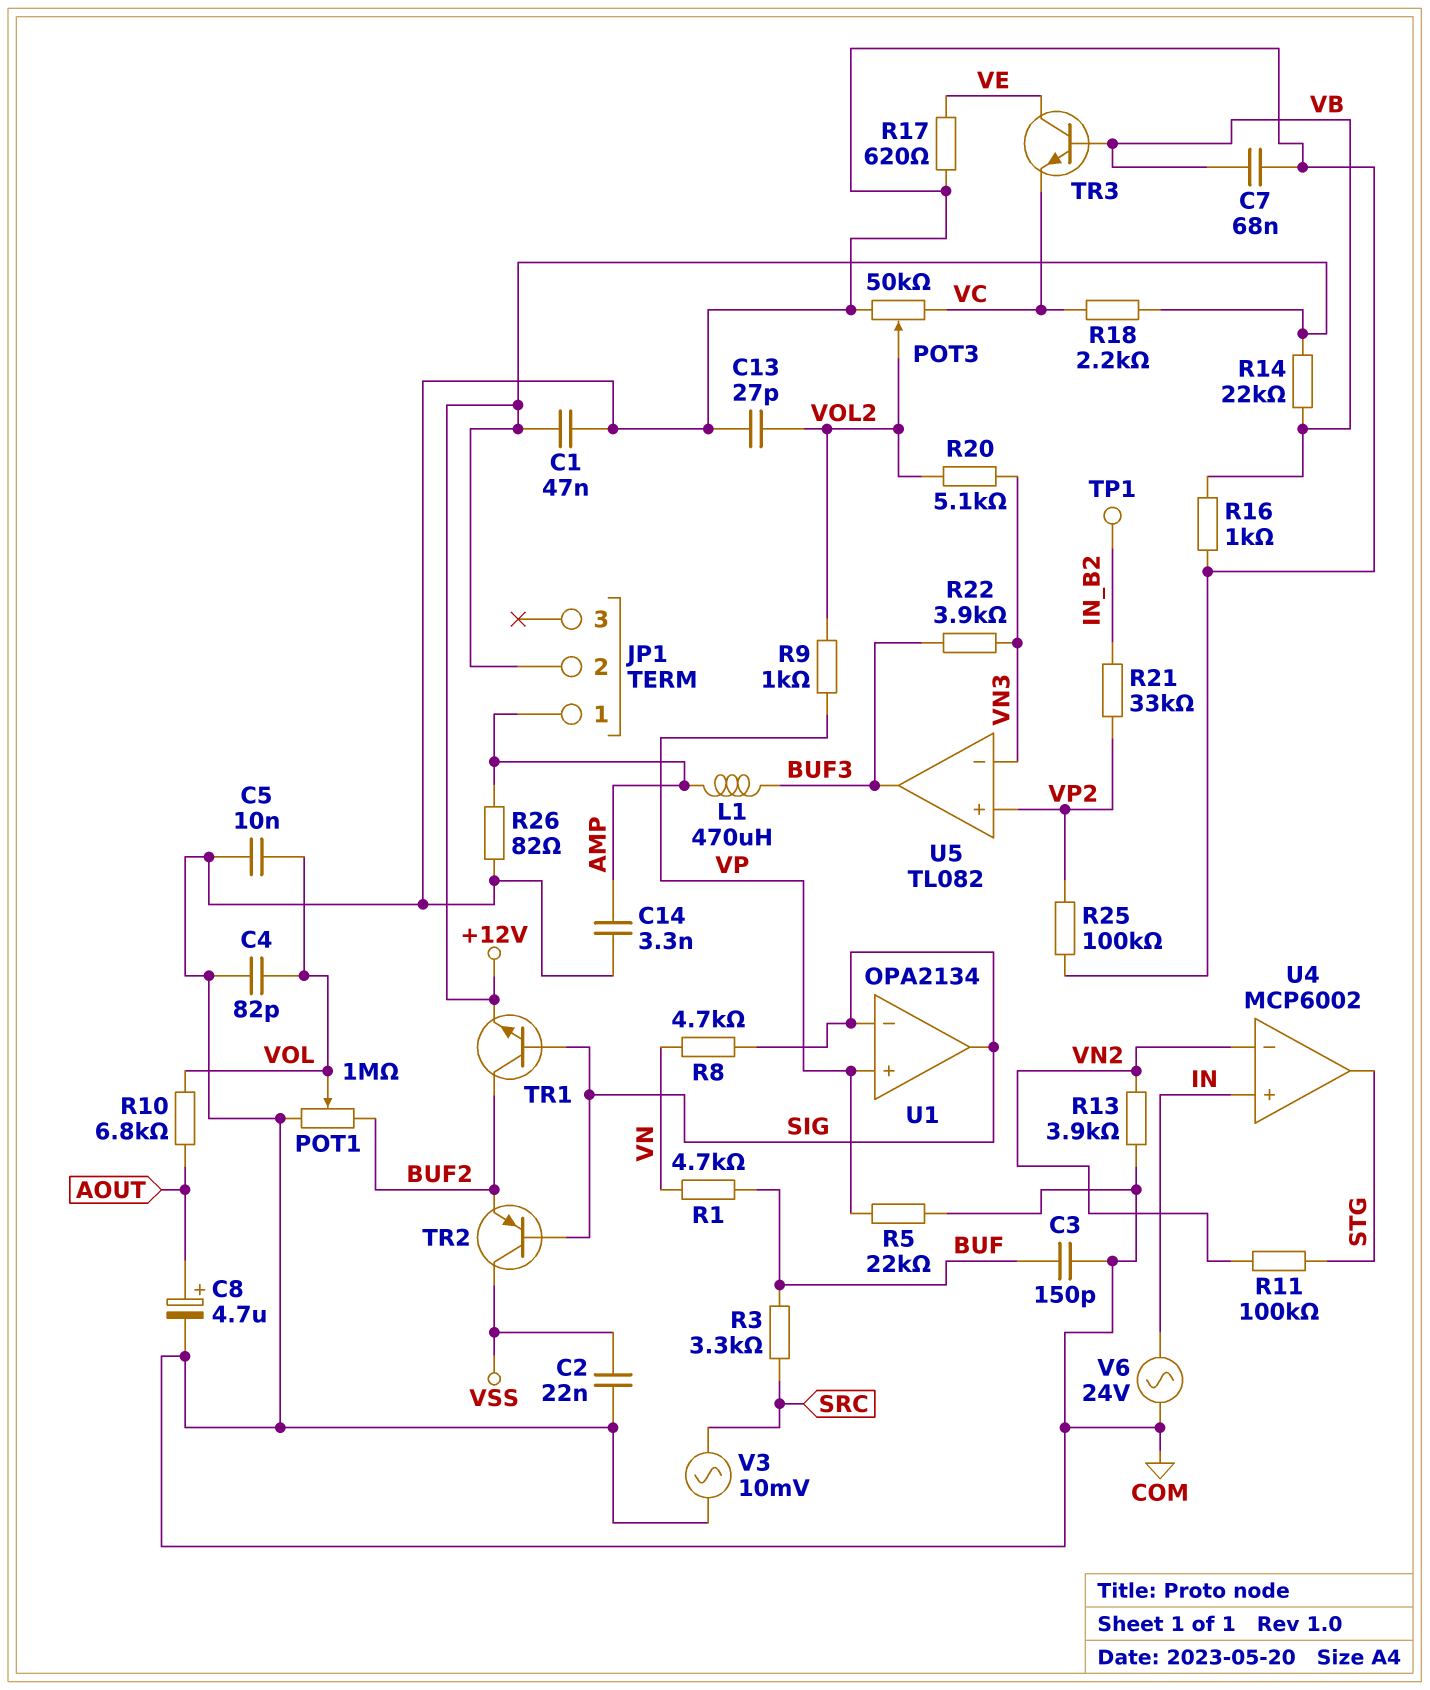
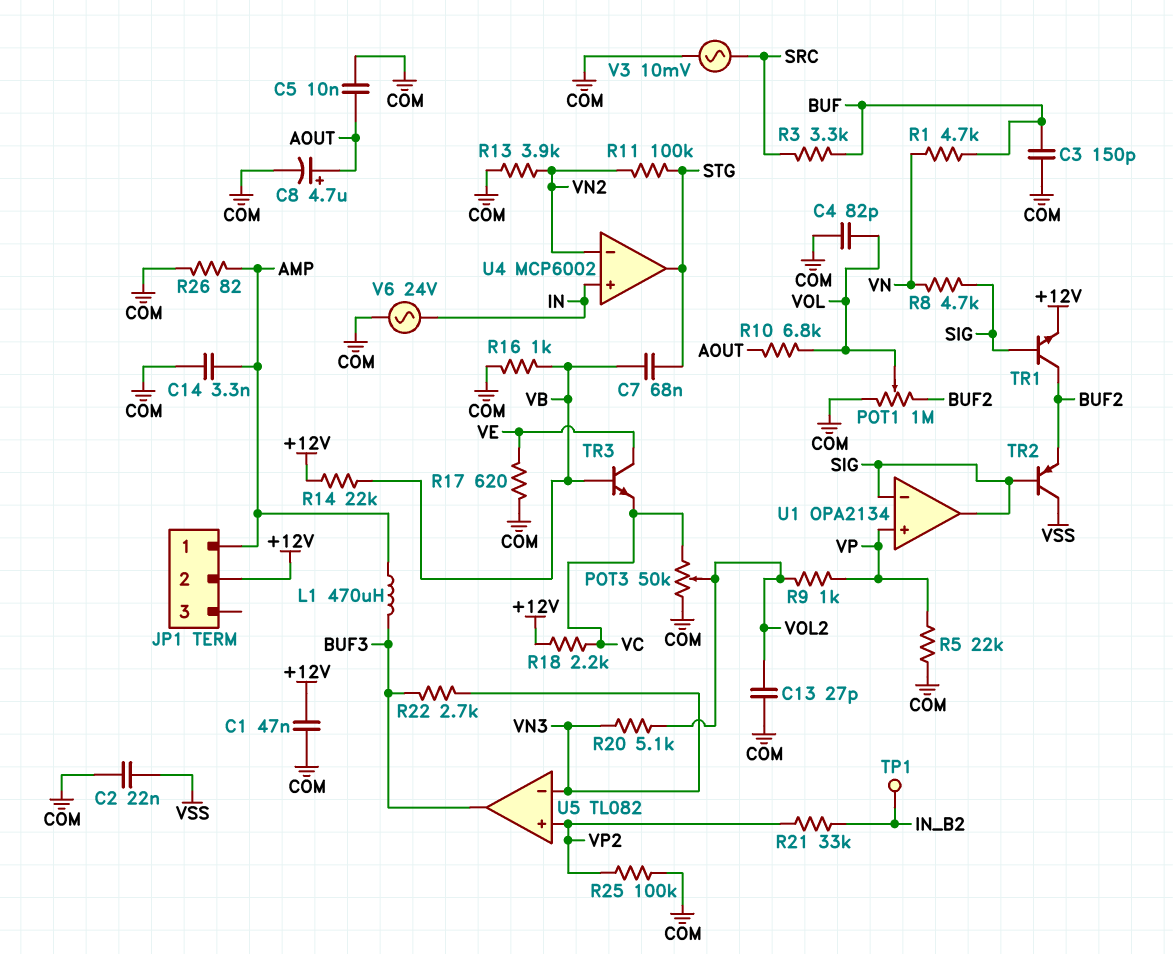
C5: 10nF (COM, VOL) -> 10nF (AOUT, COM)
C7: 68nF (COM, VB) -> 68nF (STG, VB)
R22: 3.9k (BUF3, VN3) -> 2.7k (BUF3, VN3)

